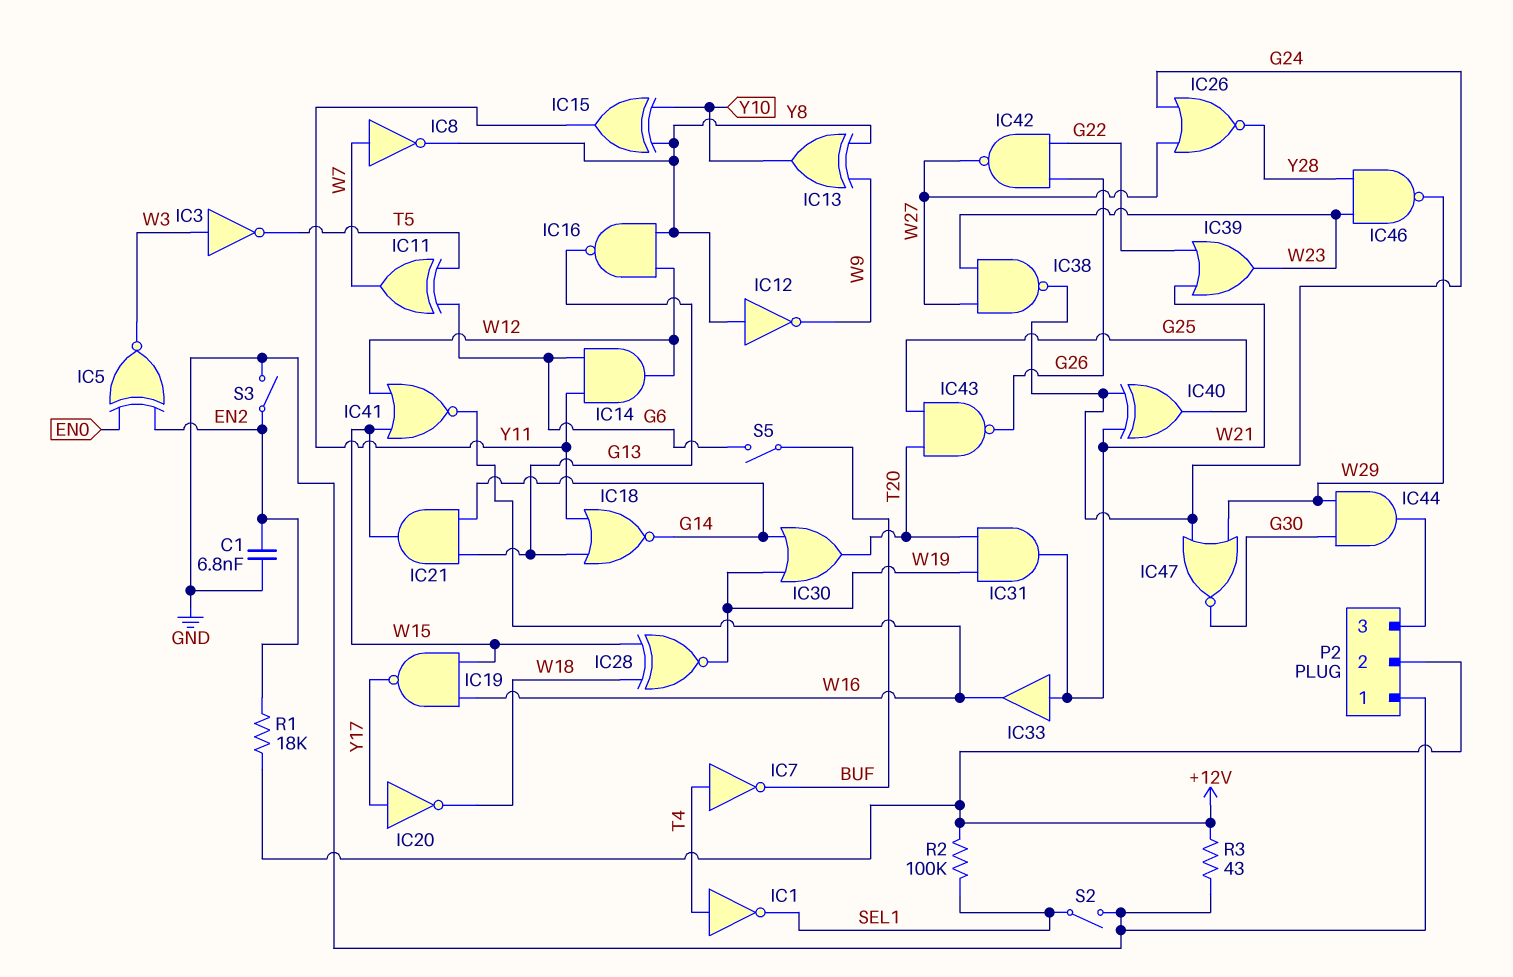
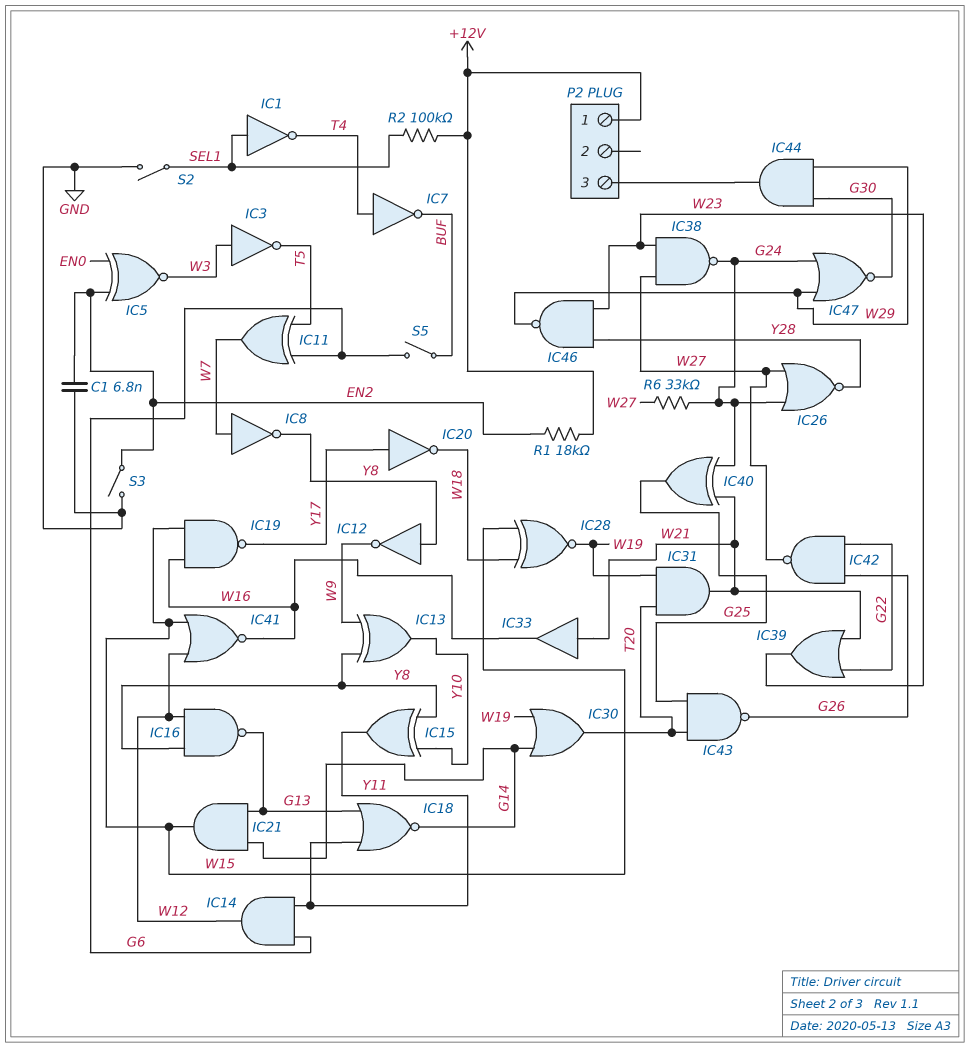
IC1: NOT (in T4, out SEL1) -> NOT (in SEL1, out T4)
P2 pin 1: GND -> +12V
P2 pin 2: +12V -> none
R3: 43 (+12V, GND) -> none
R6: none -> 33k (G24, W27)

